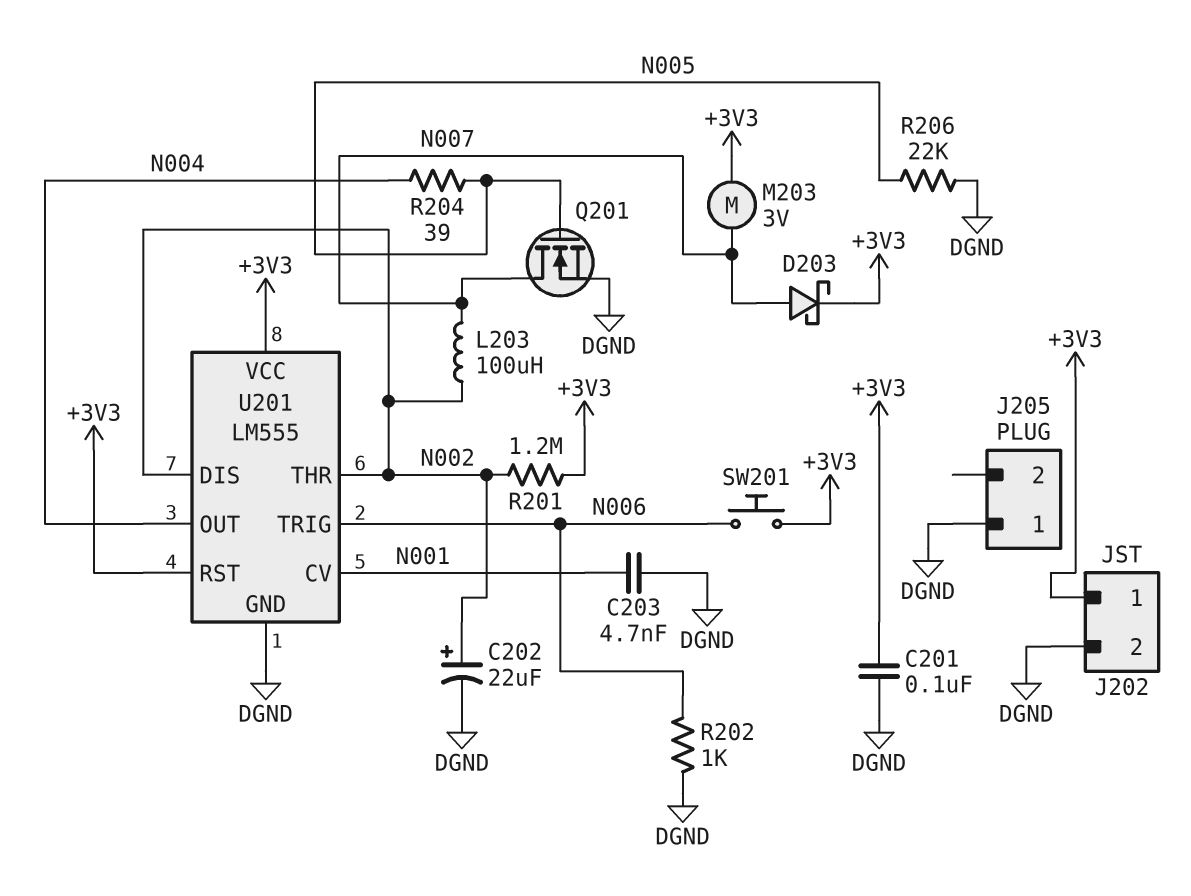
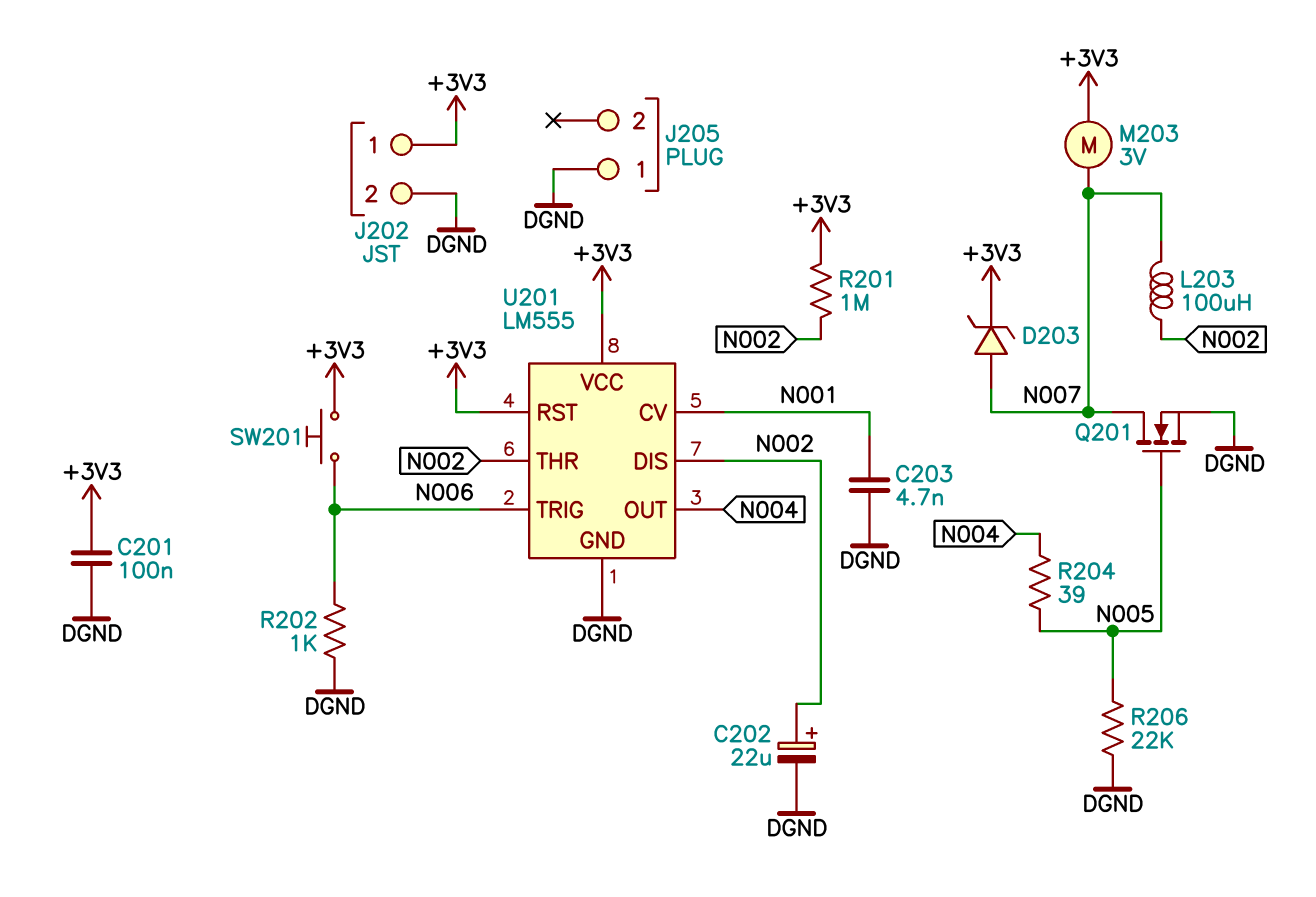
D203: schottky (A N007, K +3V3) -> zener (A N007, K +3V3)
R201: 1.2M (+3V3, N002) -> 1M (+3V3, N002)

